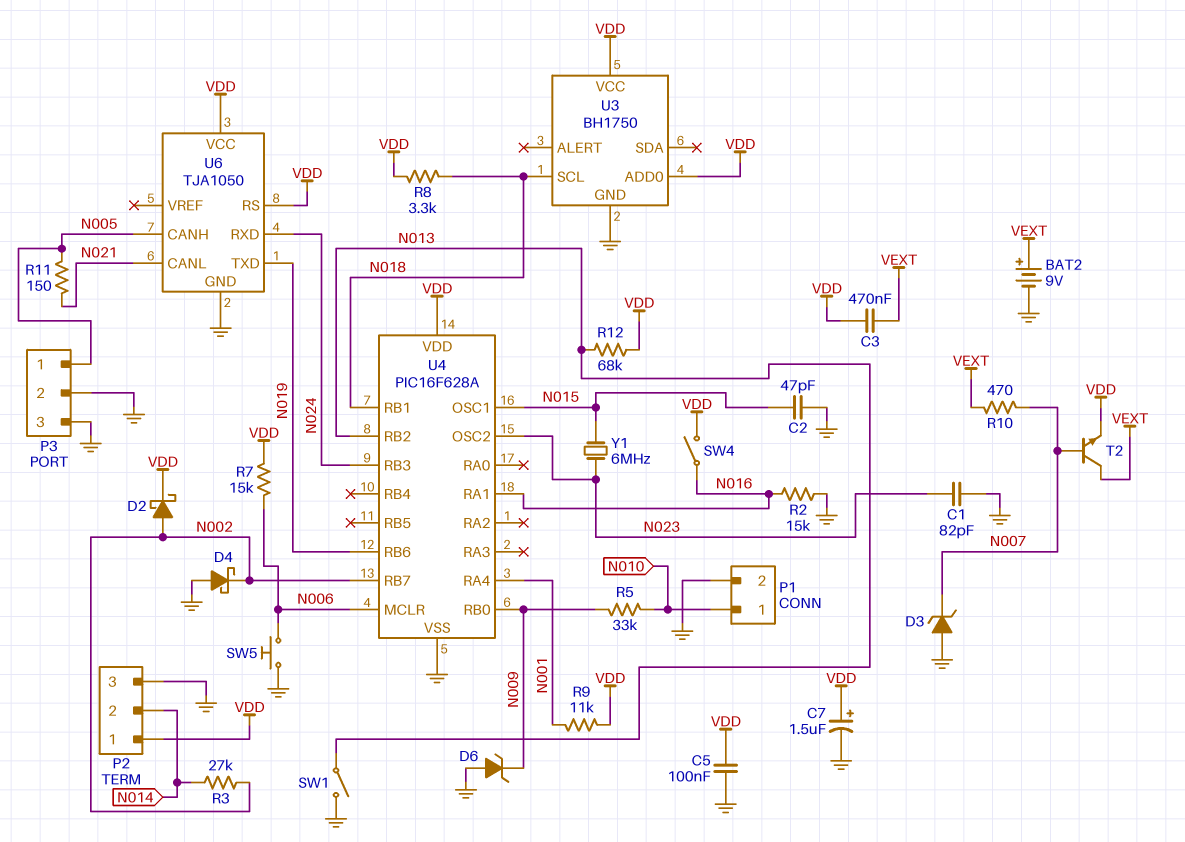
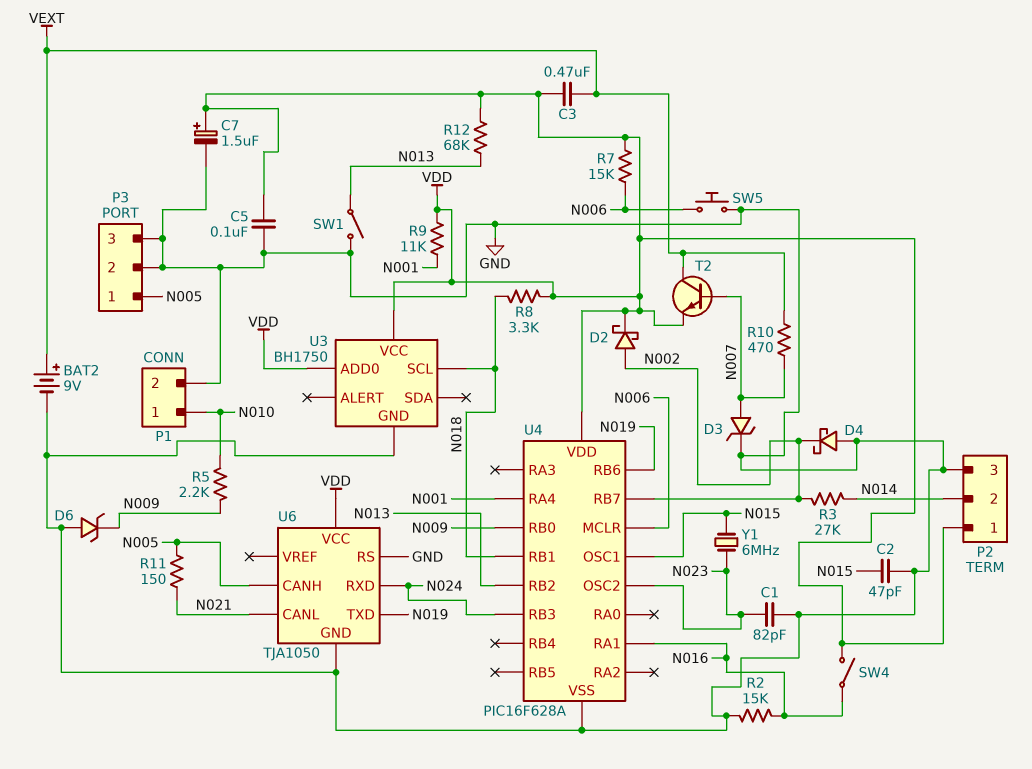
D3: zener (A GND, K N007) -> zener (A N007, K GND)
R5: 33k (N009, N010) -> 2.2k (N009, N010)
U6 pin RS: VDD -> GND

